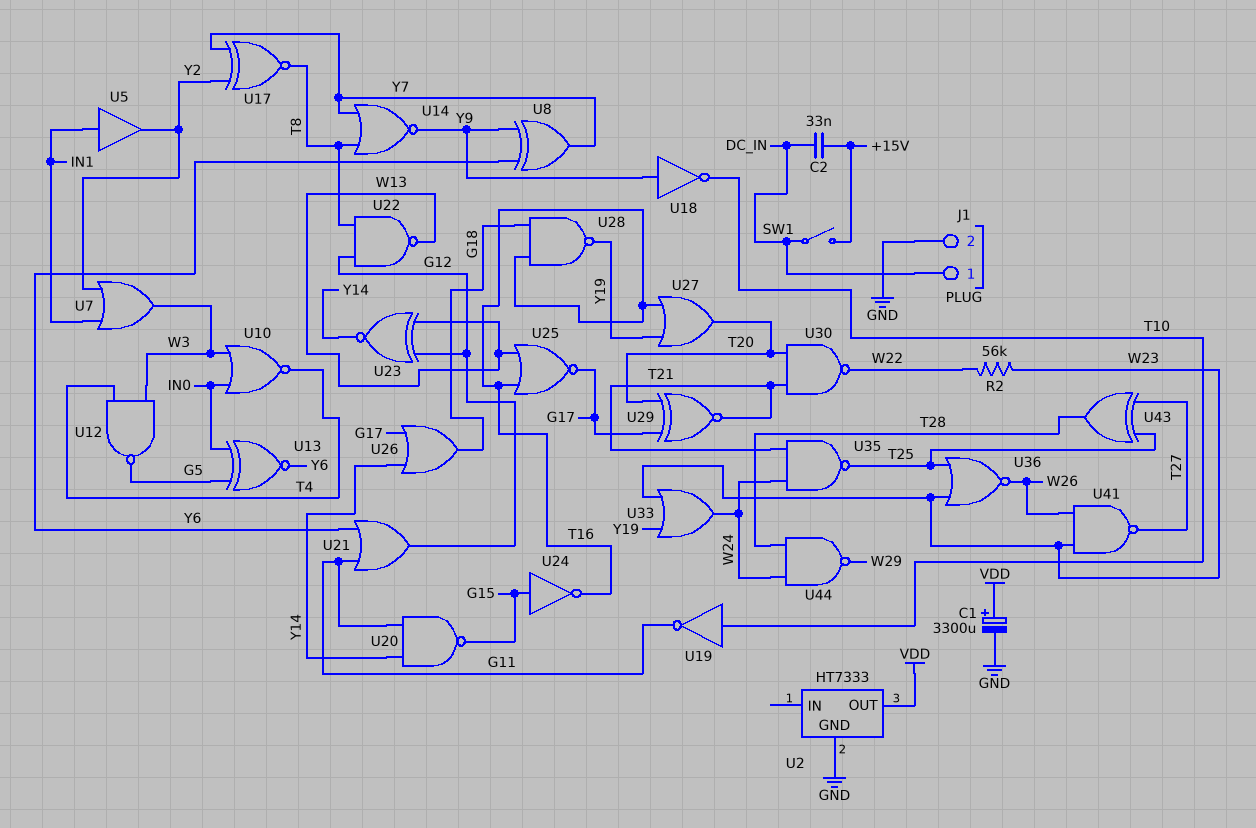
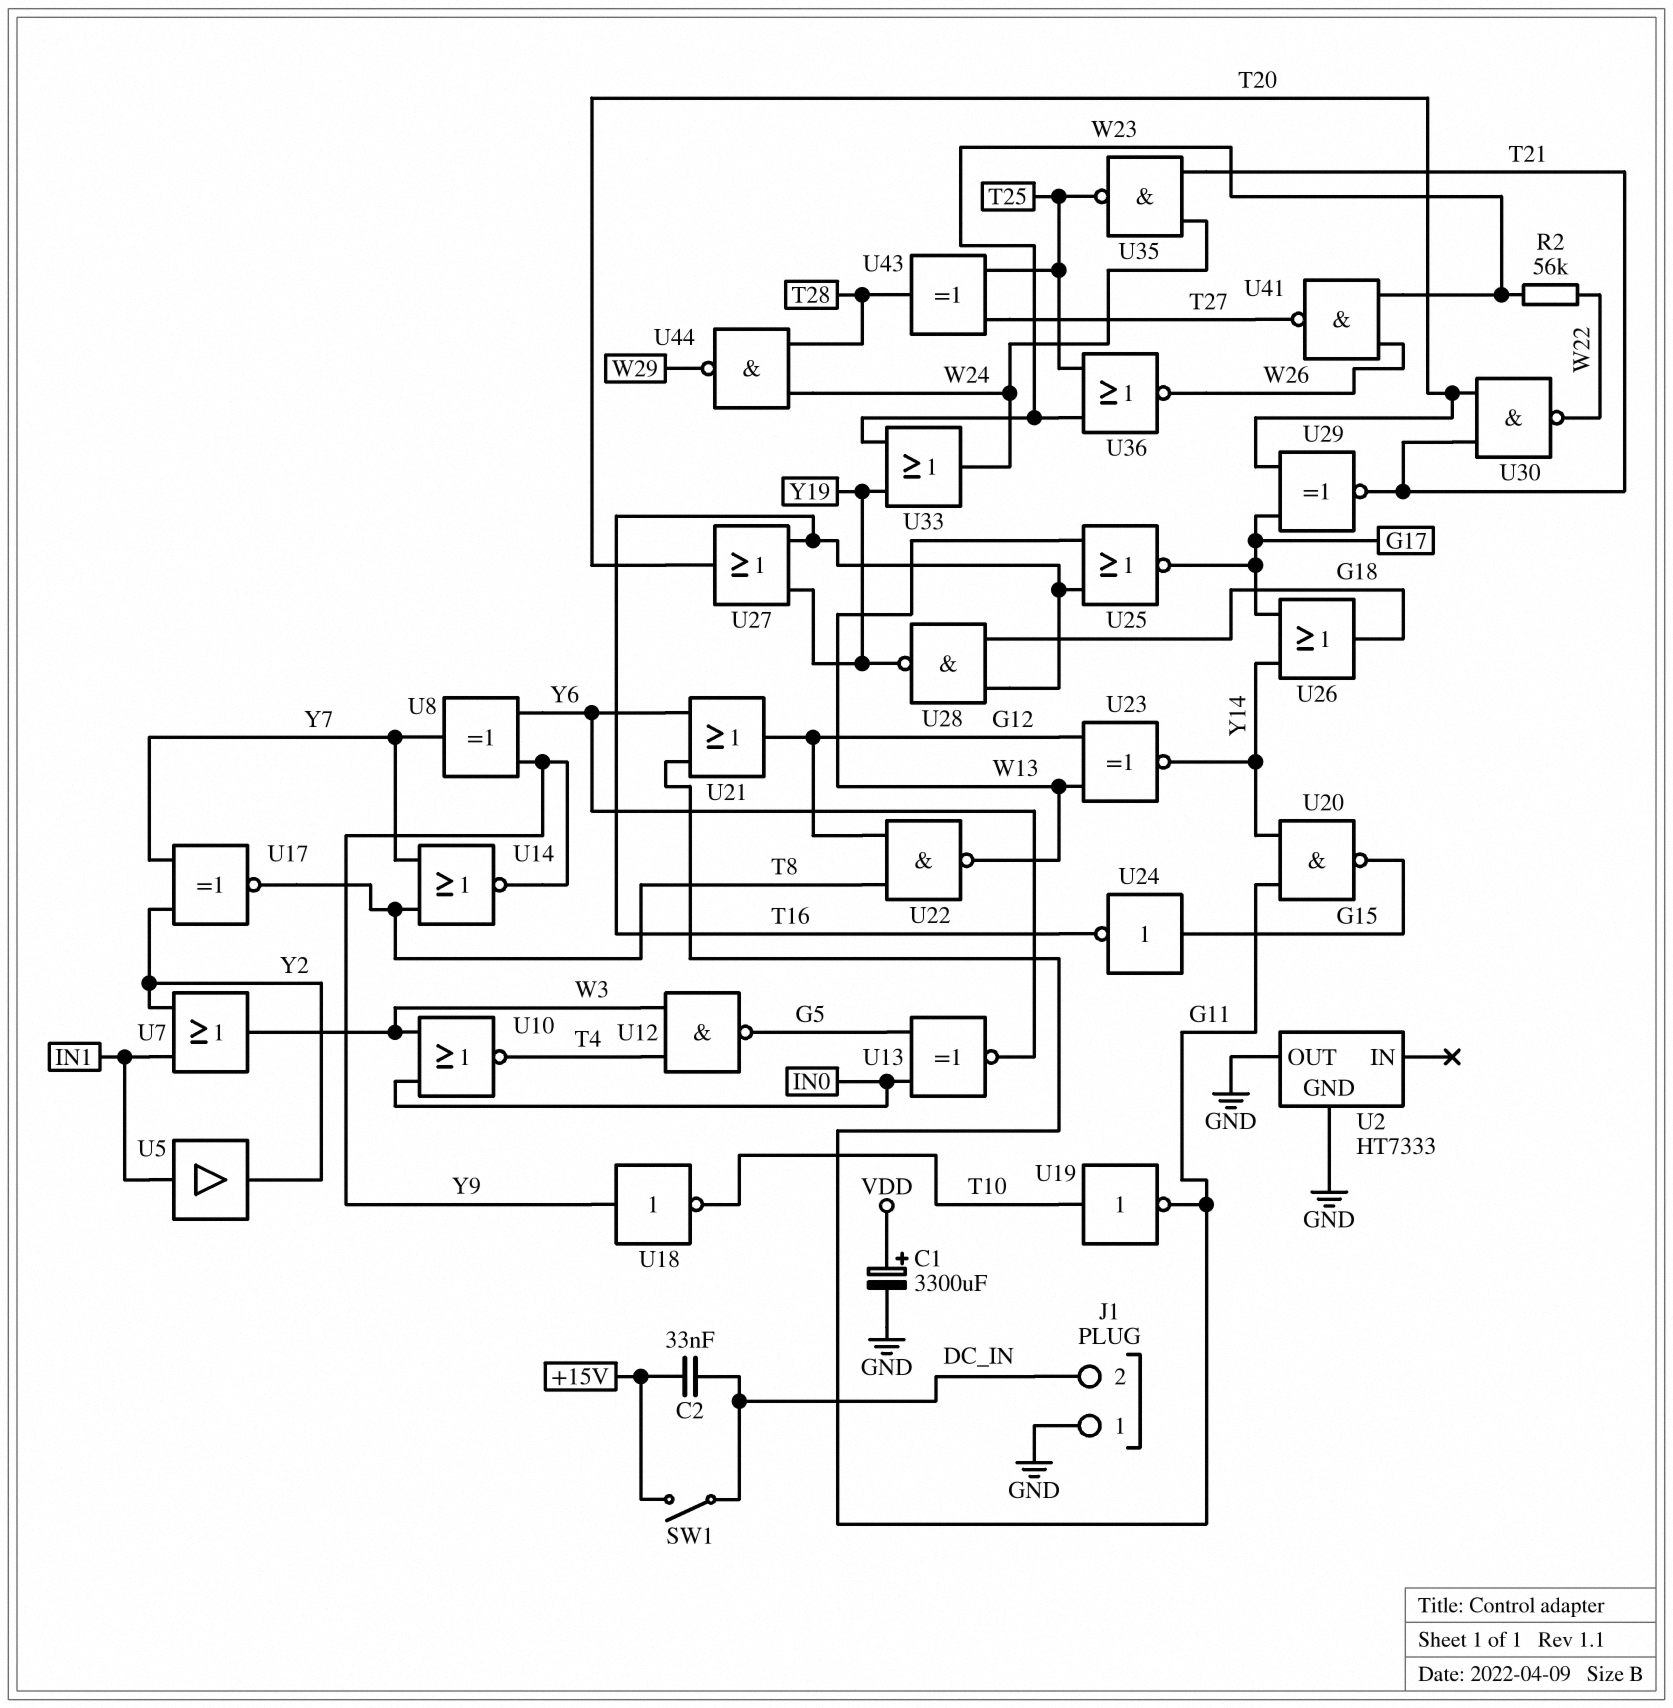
J1 pin 1: DC_IN -> GND
J1 pin 2: GND -> DC_IN
U2 pin OUT: VDD -> GND

